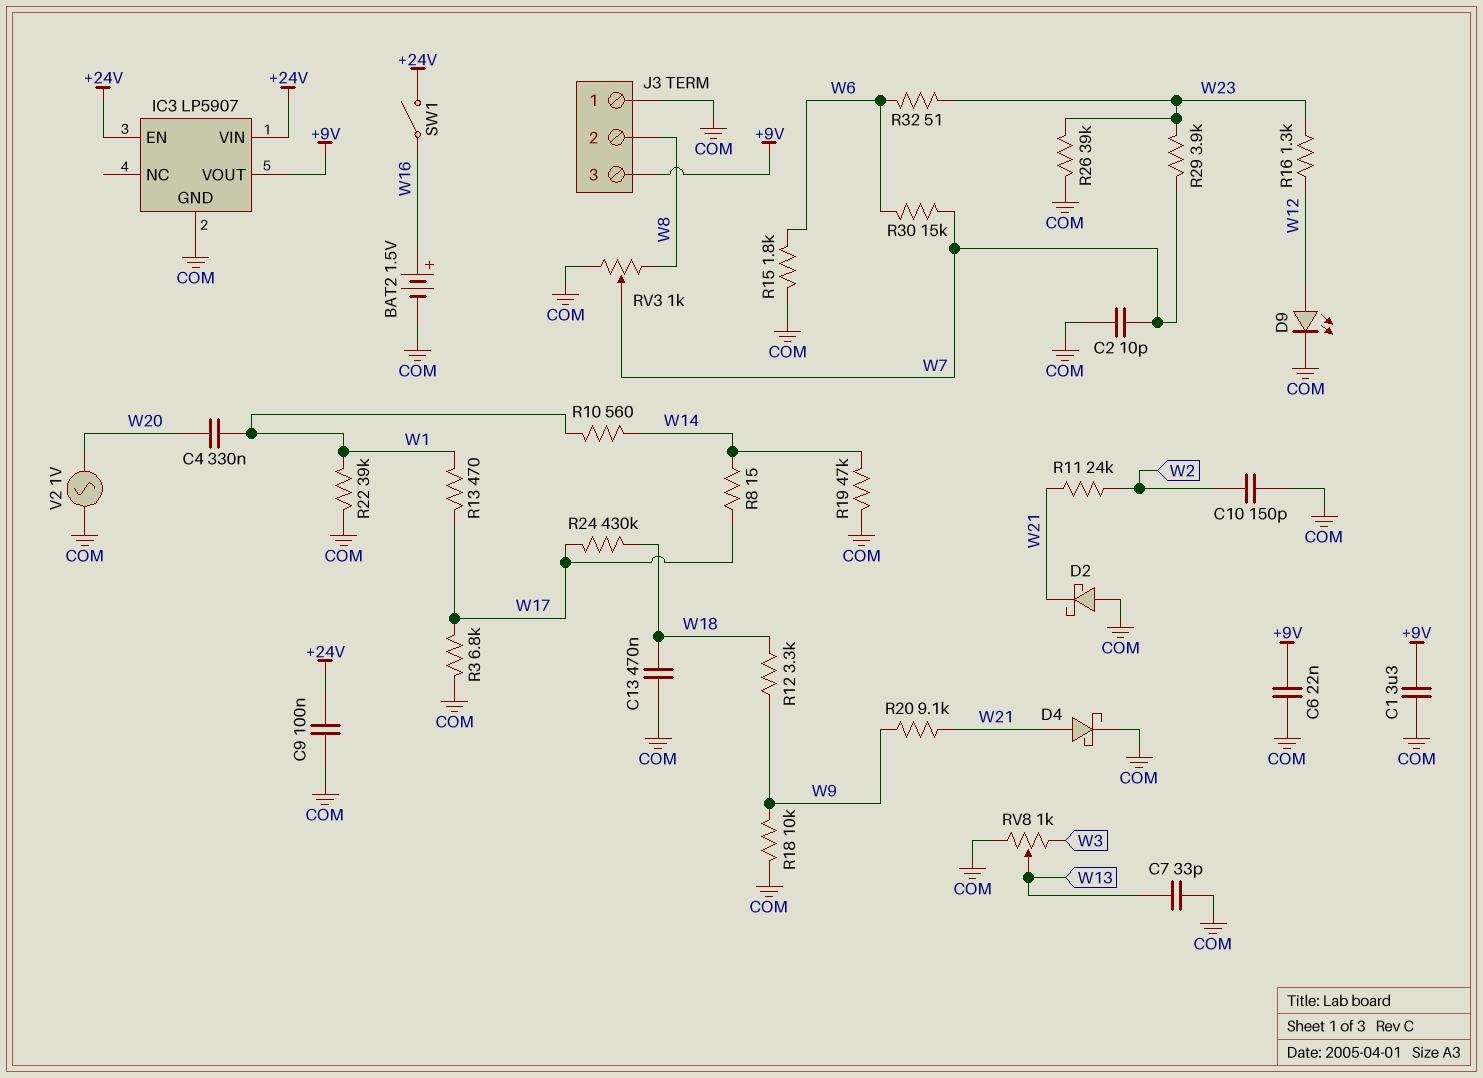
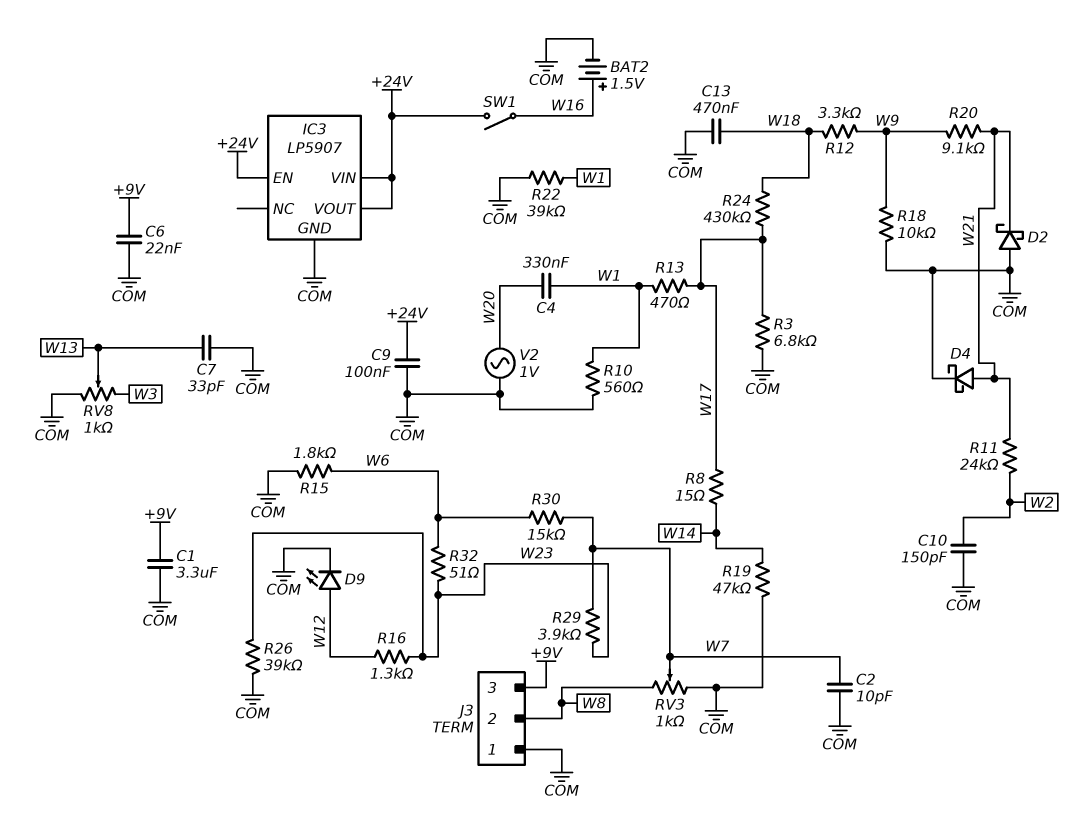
IC3 pin VOUT: +9V -> +24V
R10: 560 (W1, W14) -> 560 (COM, W1)

